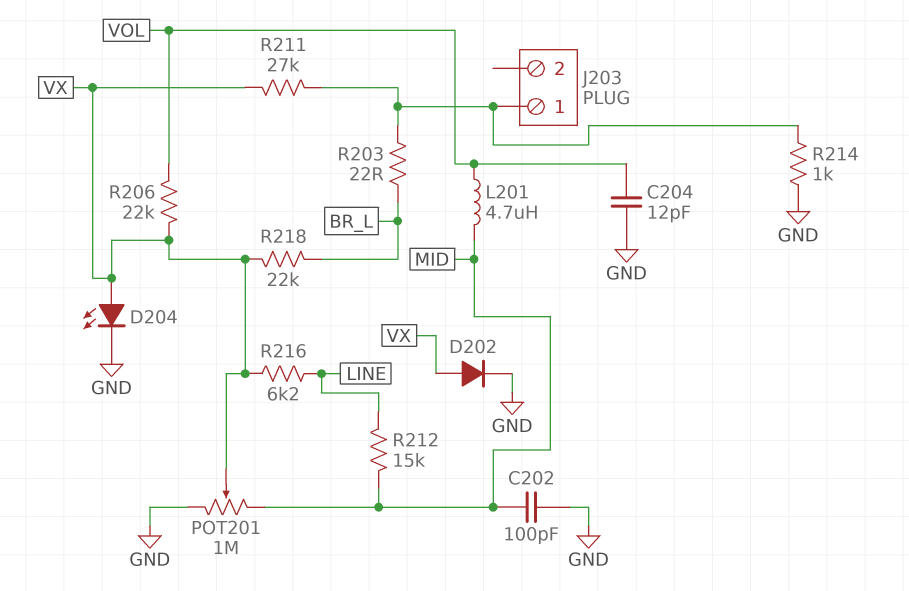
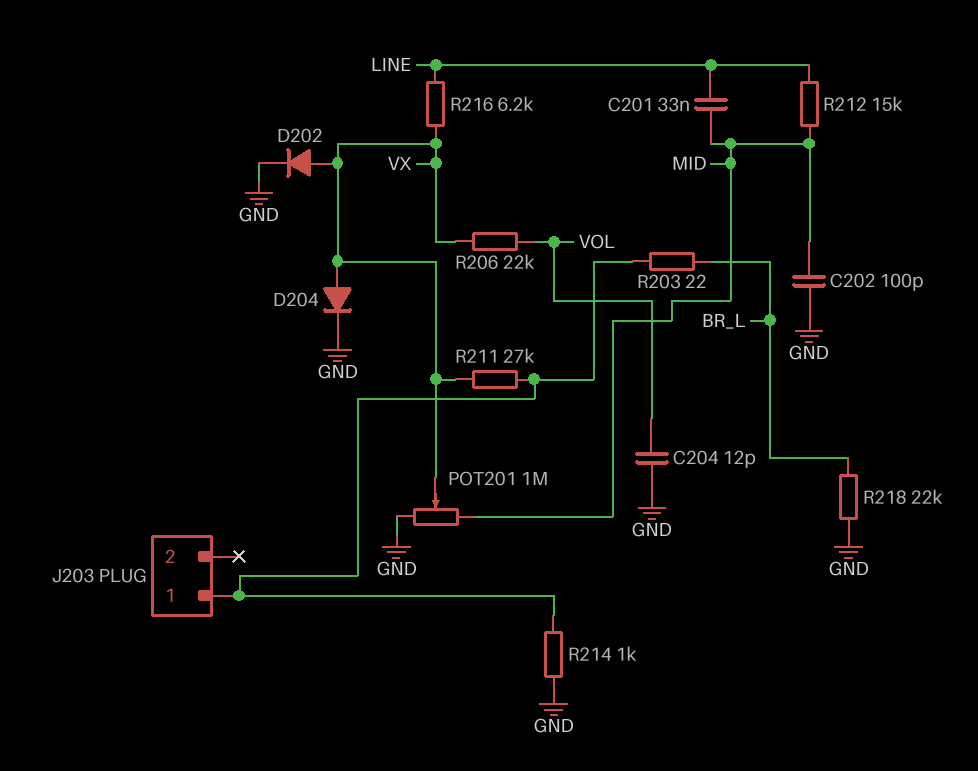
C201: none -> 33nF (LINE, MID)
D204: LED (A VX, K GND) -> diode (A VX, K GND)
L201: 4.7uH (MID, VOL) -> none
R218: 22k (BR_L, VX) -> 22k (BR_L, GND)

